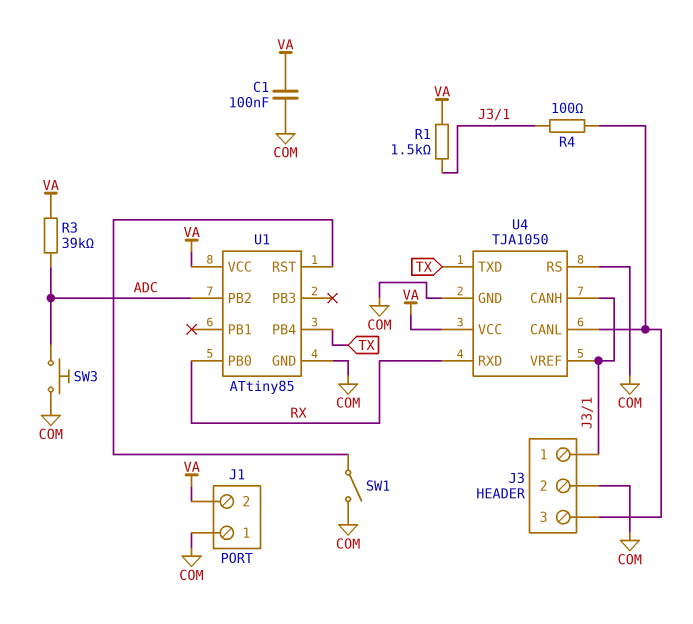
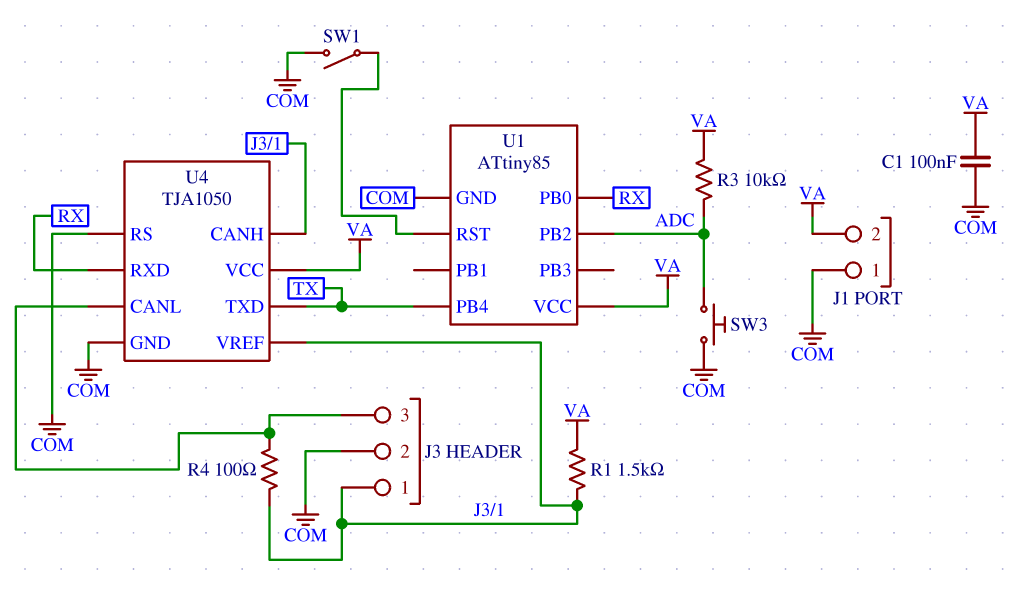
R3: 39k (ADC, VA) -> 10k (ADC, VA)

